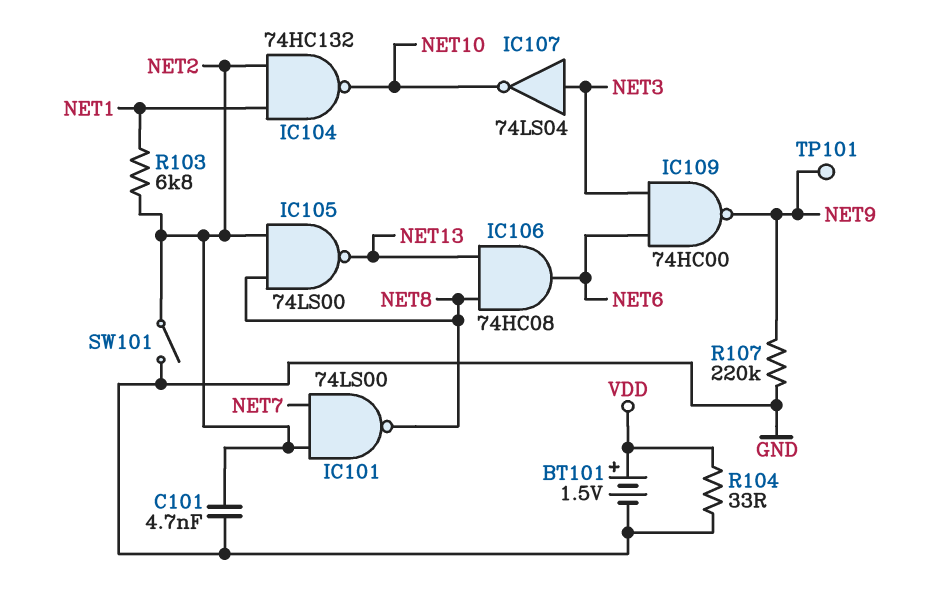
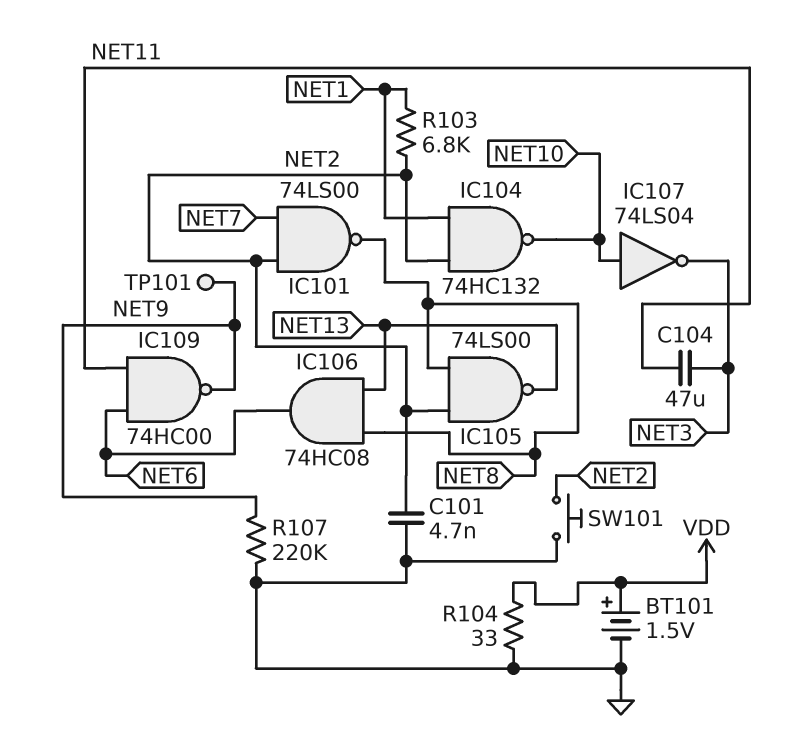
C104: none -> 47uF (NET3, NET11)
IC107: NOT 74LS04 (in NET3, out NET10) -> NOT 74LS04 (in NET10, out NET3)
IC109: NAND 74HC00 (in NET3, in NET6, out NET9) -> NAND 74HC00 (in NET6, in NET11, out NET9)
SW101: switch (GND, NET2) -> button (GND, NET2)

